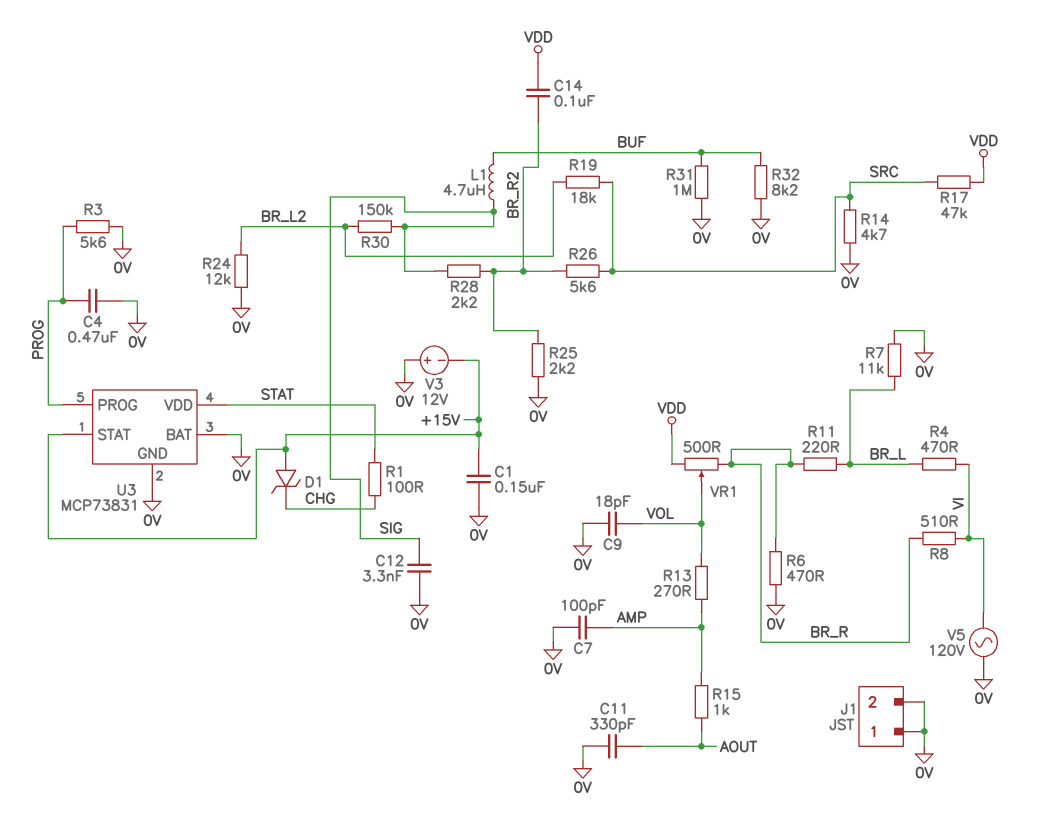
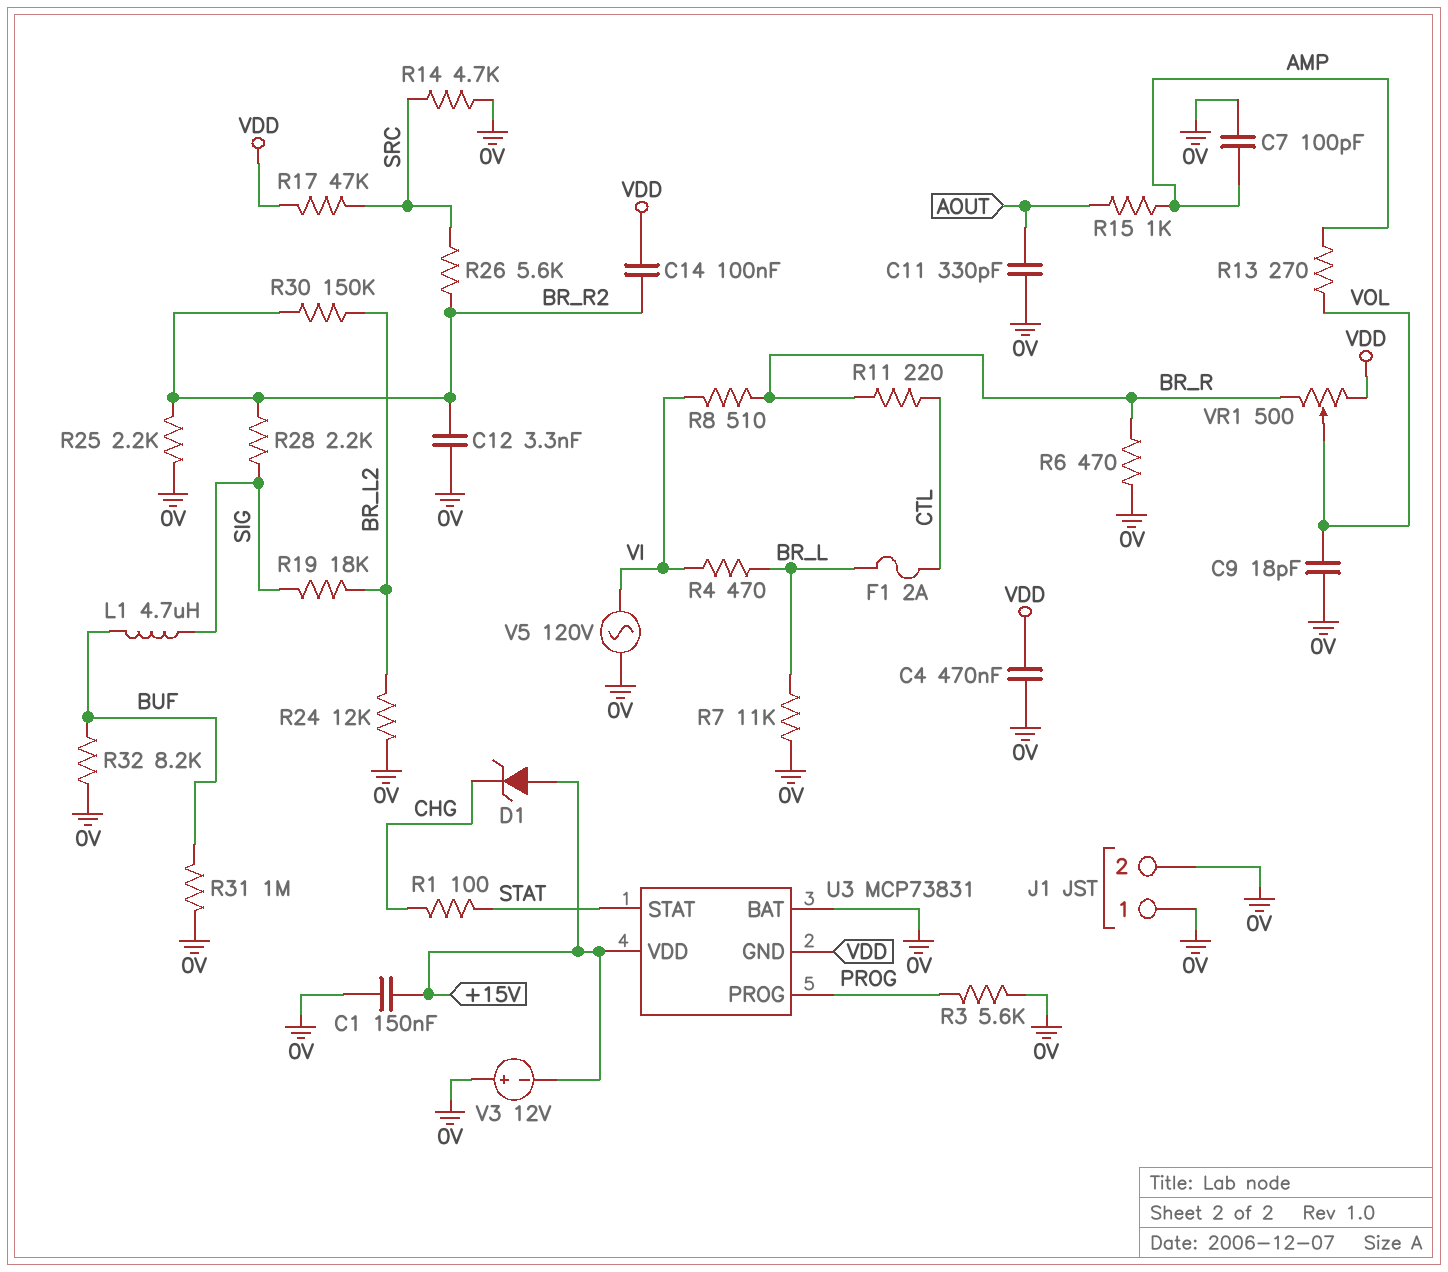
C4: 470nF (0V, PROG) -> 470nF (0V, VDD)
C12: 3.3nF (0V, SIG) -> 3.3nF (0V, BR_R2)
F1: none -> 2A (BR_L, CTL)
R11: 220 (BR_L, BR_R) -> 220 (BR_R, CTL)
R19: 18k (BR_L2, SRC) -> 18k (BR_L2, SIG)
R30: 150k (BR_L2, SIG) -> 150k (BR_L2, BR_R2)
U3 pin GND: 0V -> VDD
U3 pin STAT: +15V -> STAT
U3 pin VDD: STAT -> +15V

